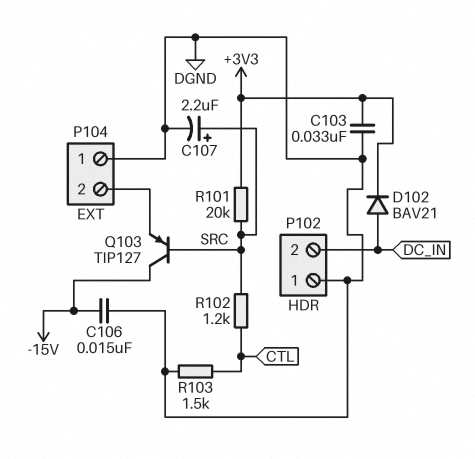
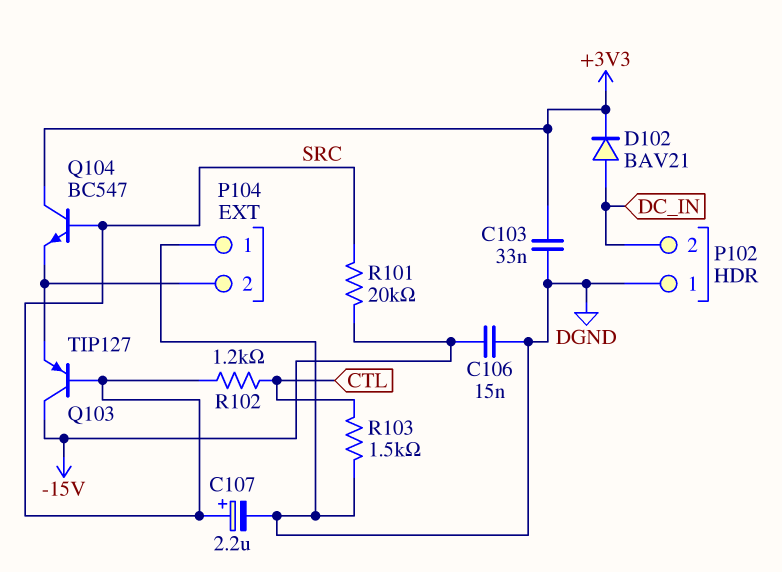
Q104: none -> NPN BC547 (B SRC, C +3V3, E P104/2)
R101: 20k (+3V3, SRC) -> 20k (-15V, SRC)

